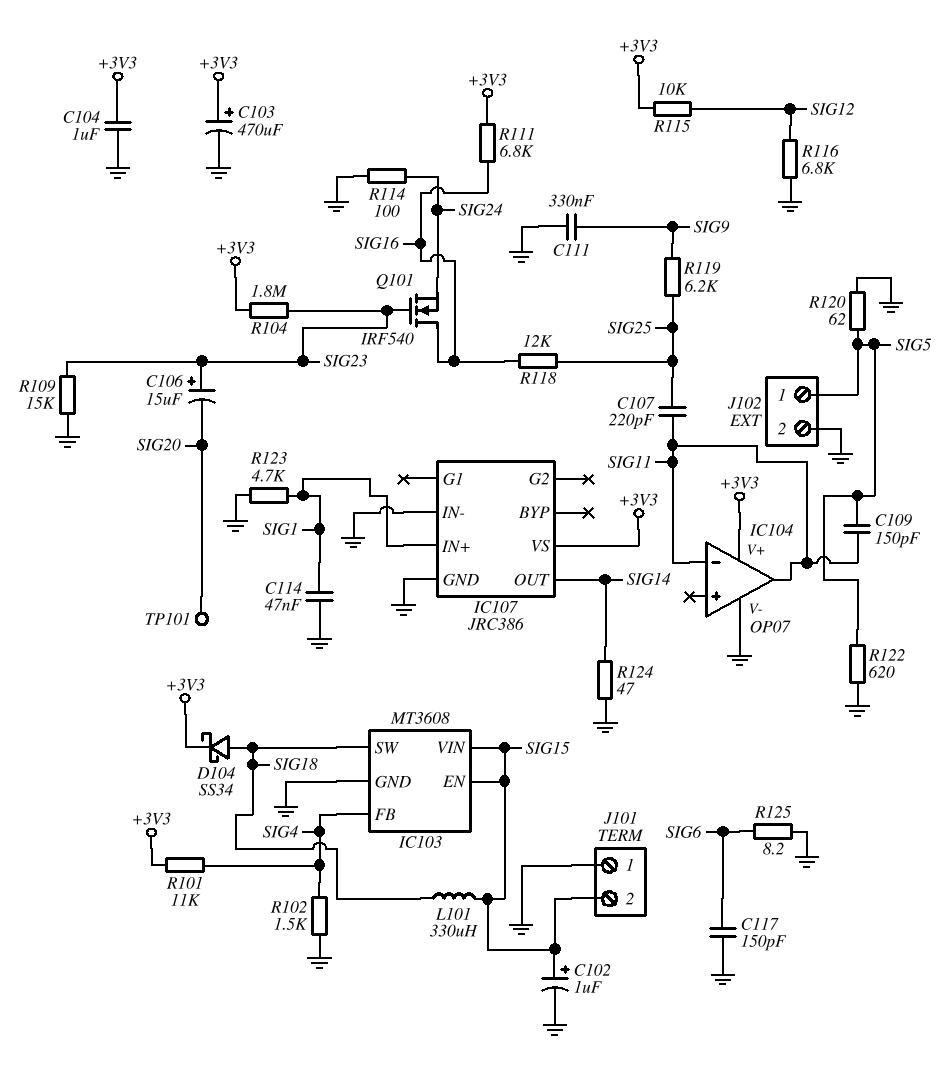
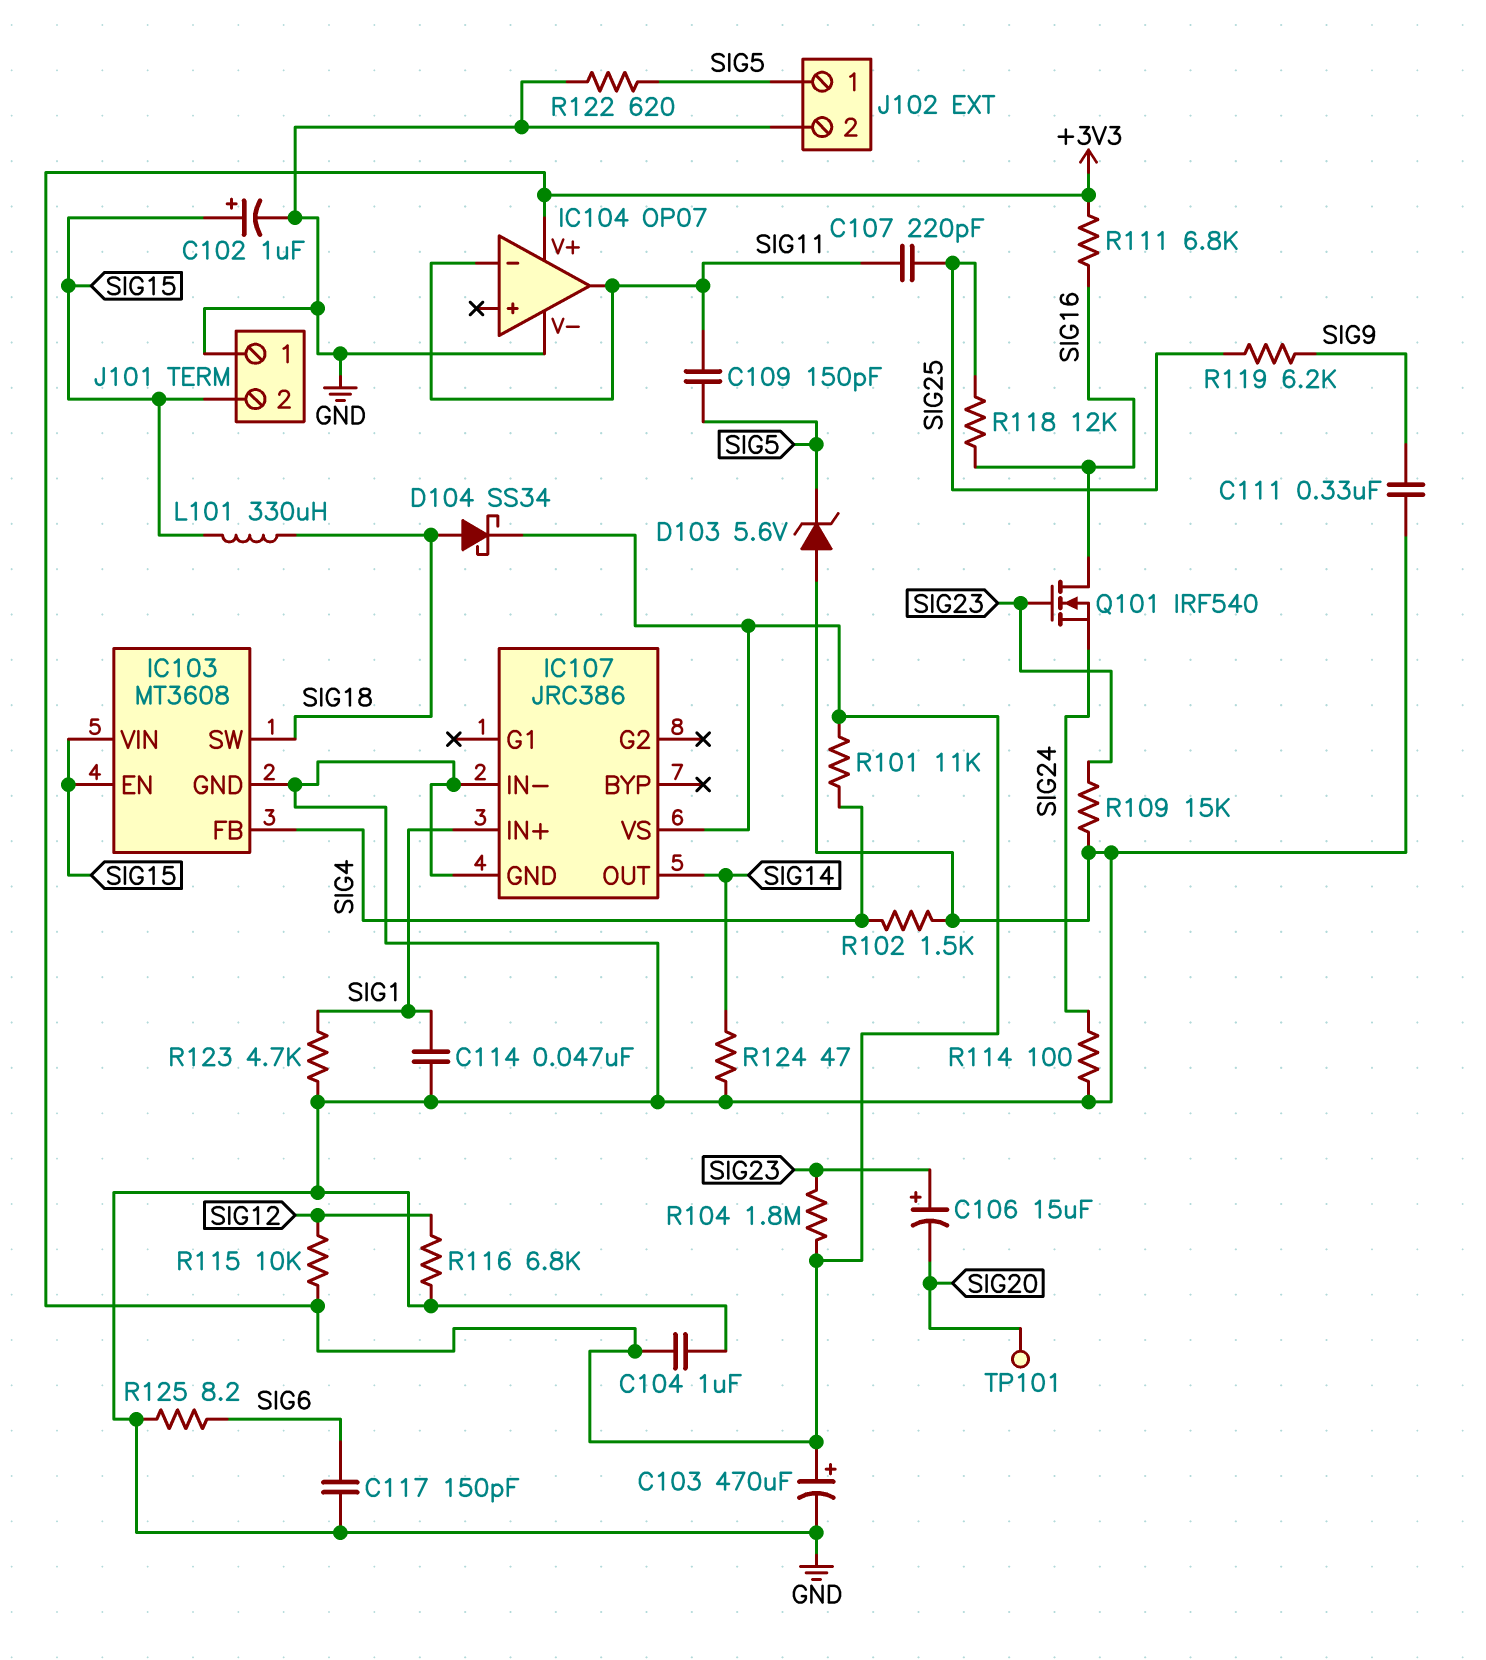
D103: none -> zener 5.6V (A GND, K SIG5)
R120: 62 (GND, SIG5) -> none

